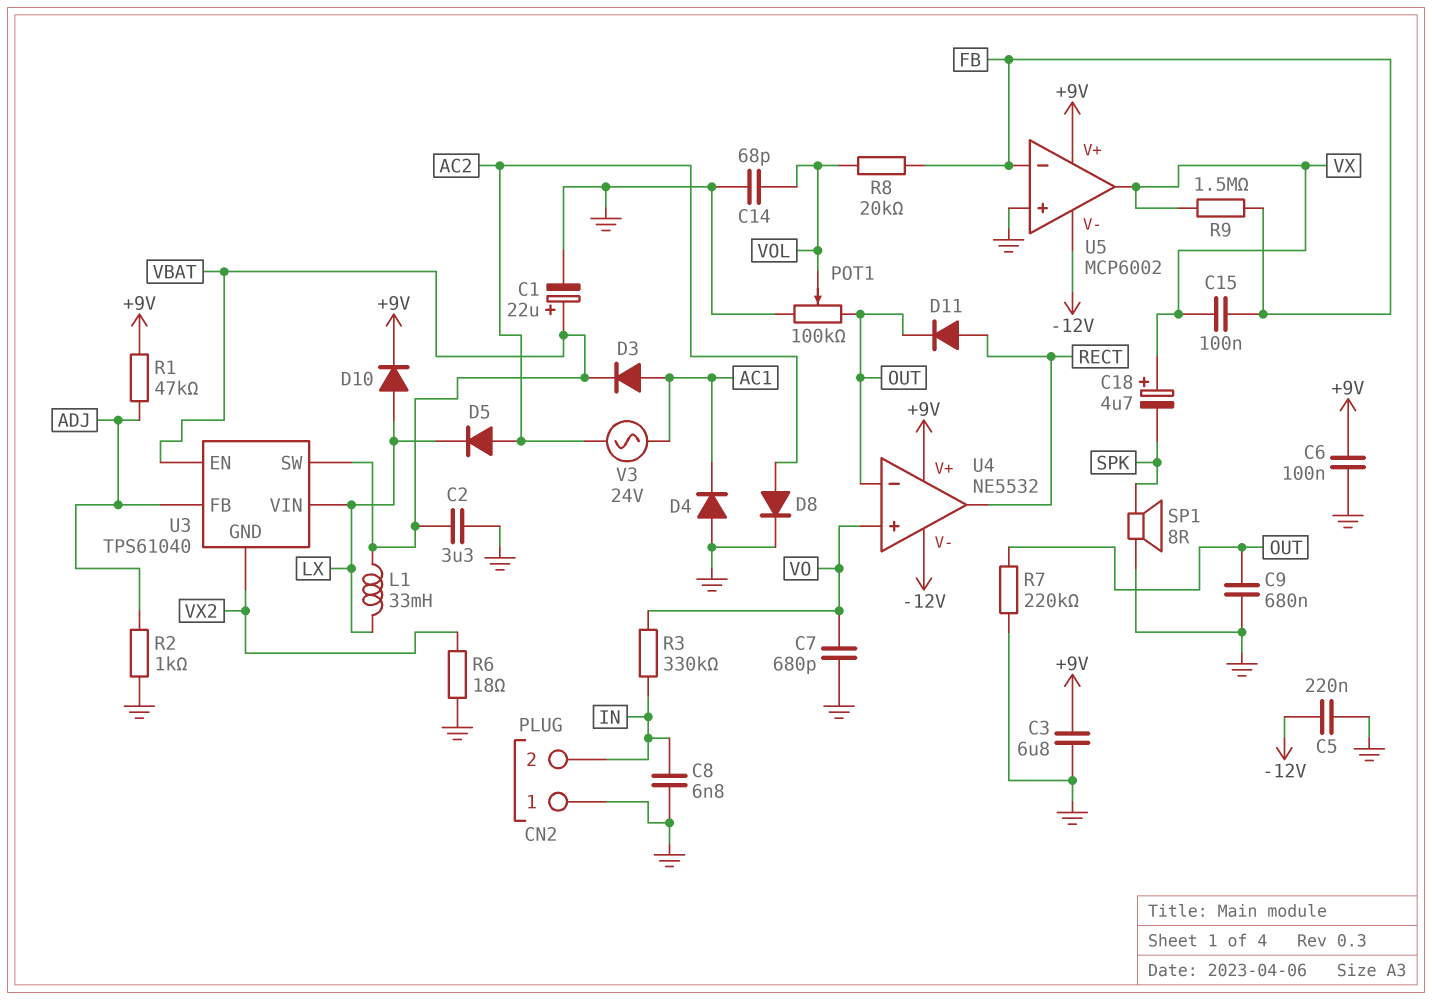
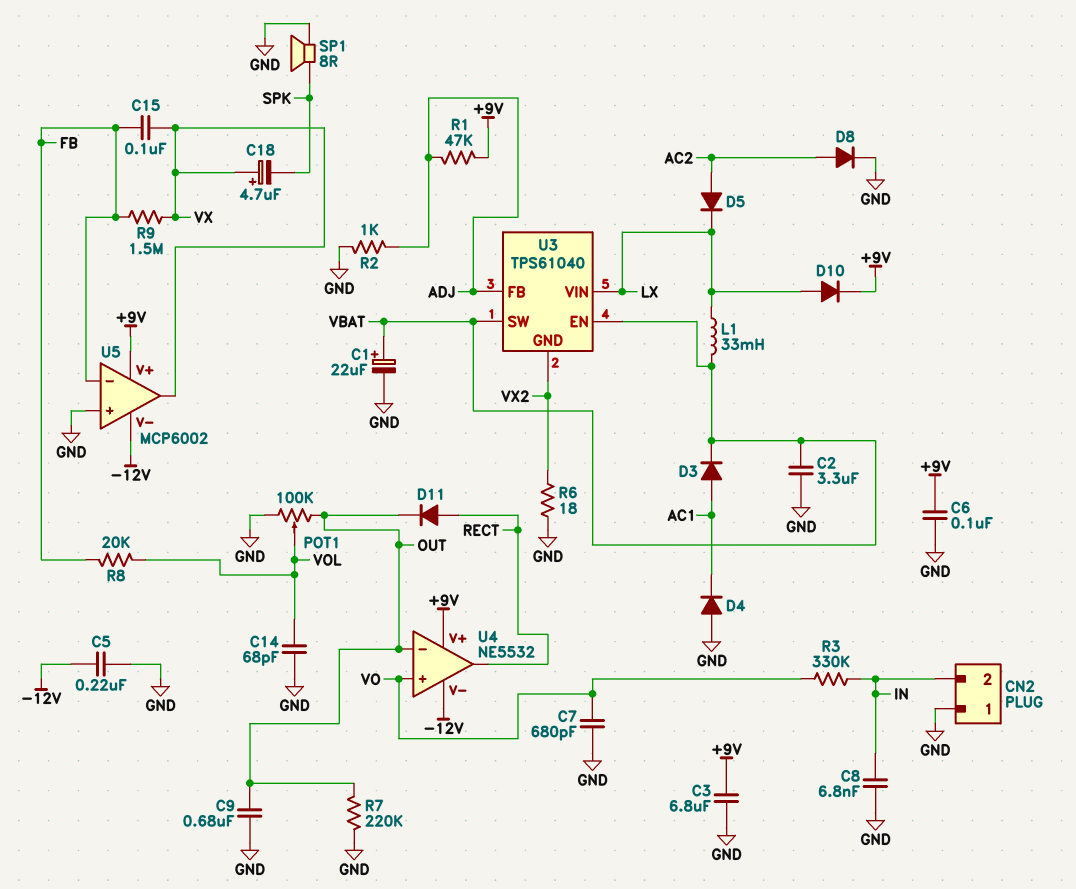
V3: AC 24V (AC1, AC2) -> none

